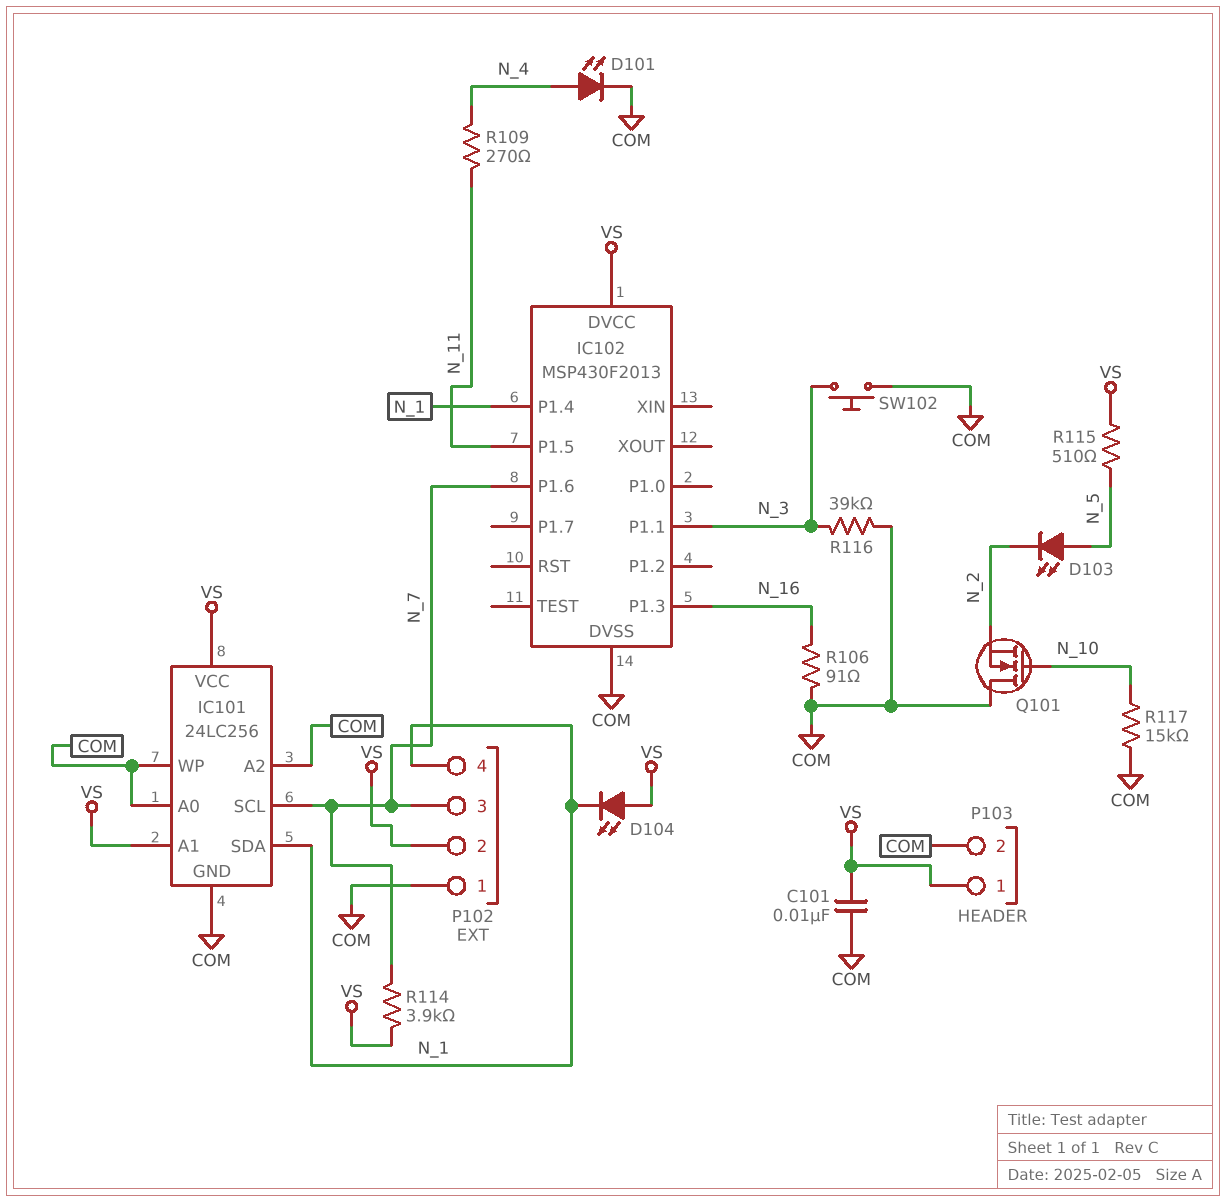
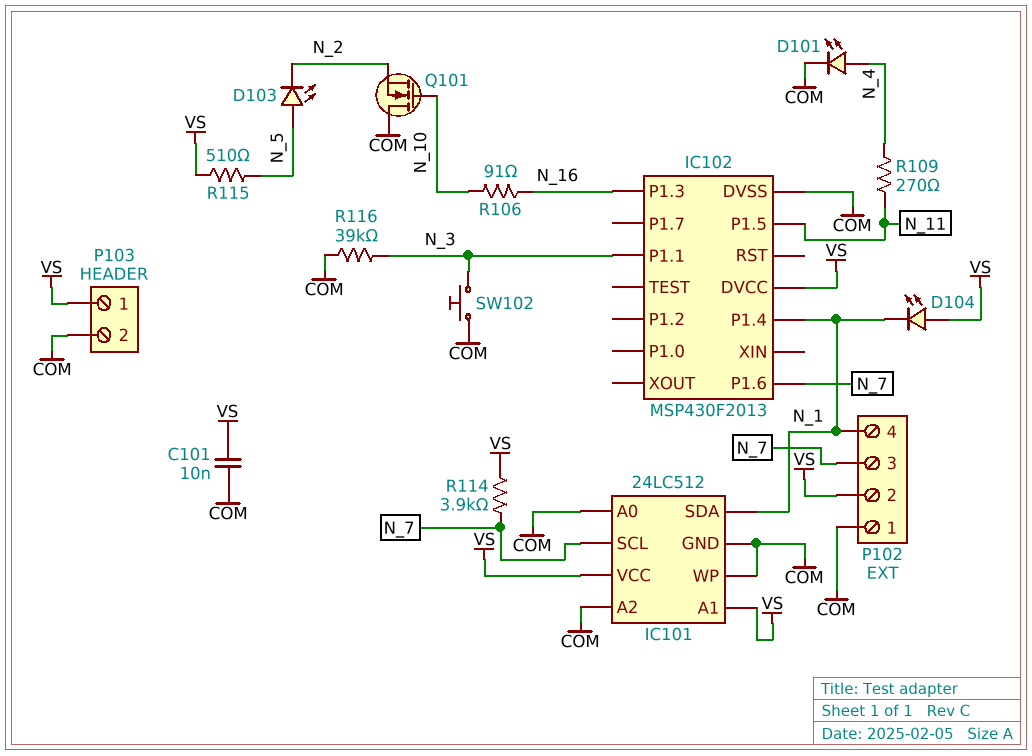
IC101: 24LC256 -> 24LC512
R106: 91 (COM, N_16) -> 91 (N_10, N_16)
R117: 15k (COM, N_10) -> none

